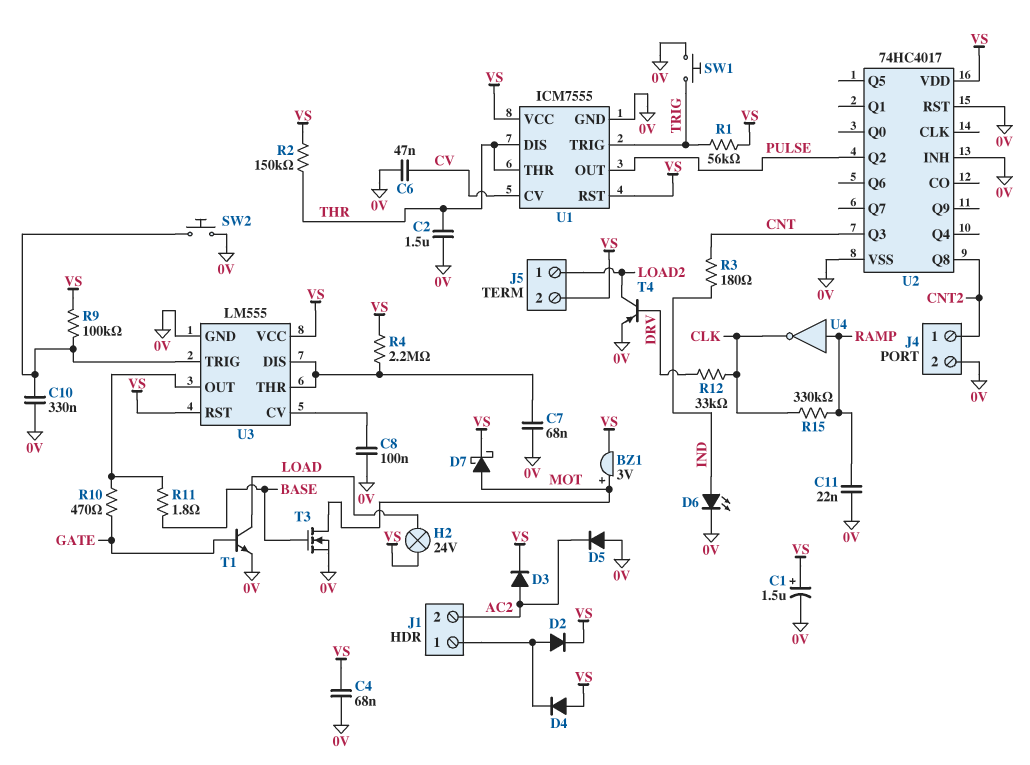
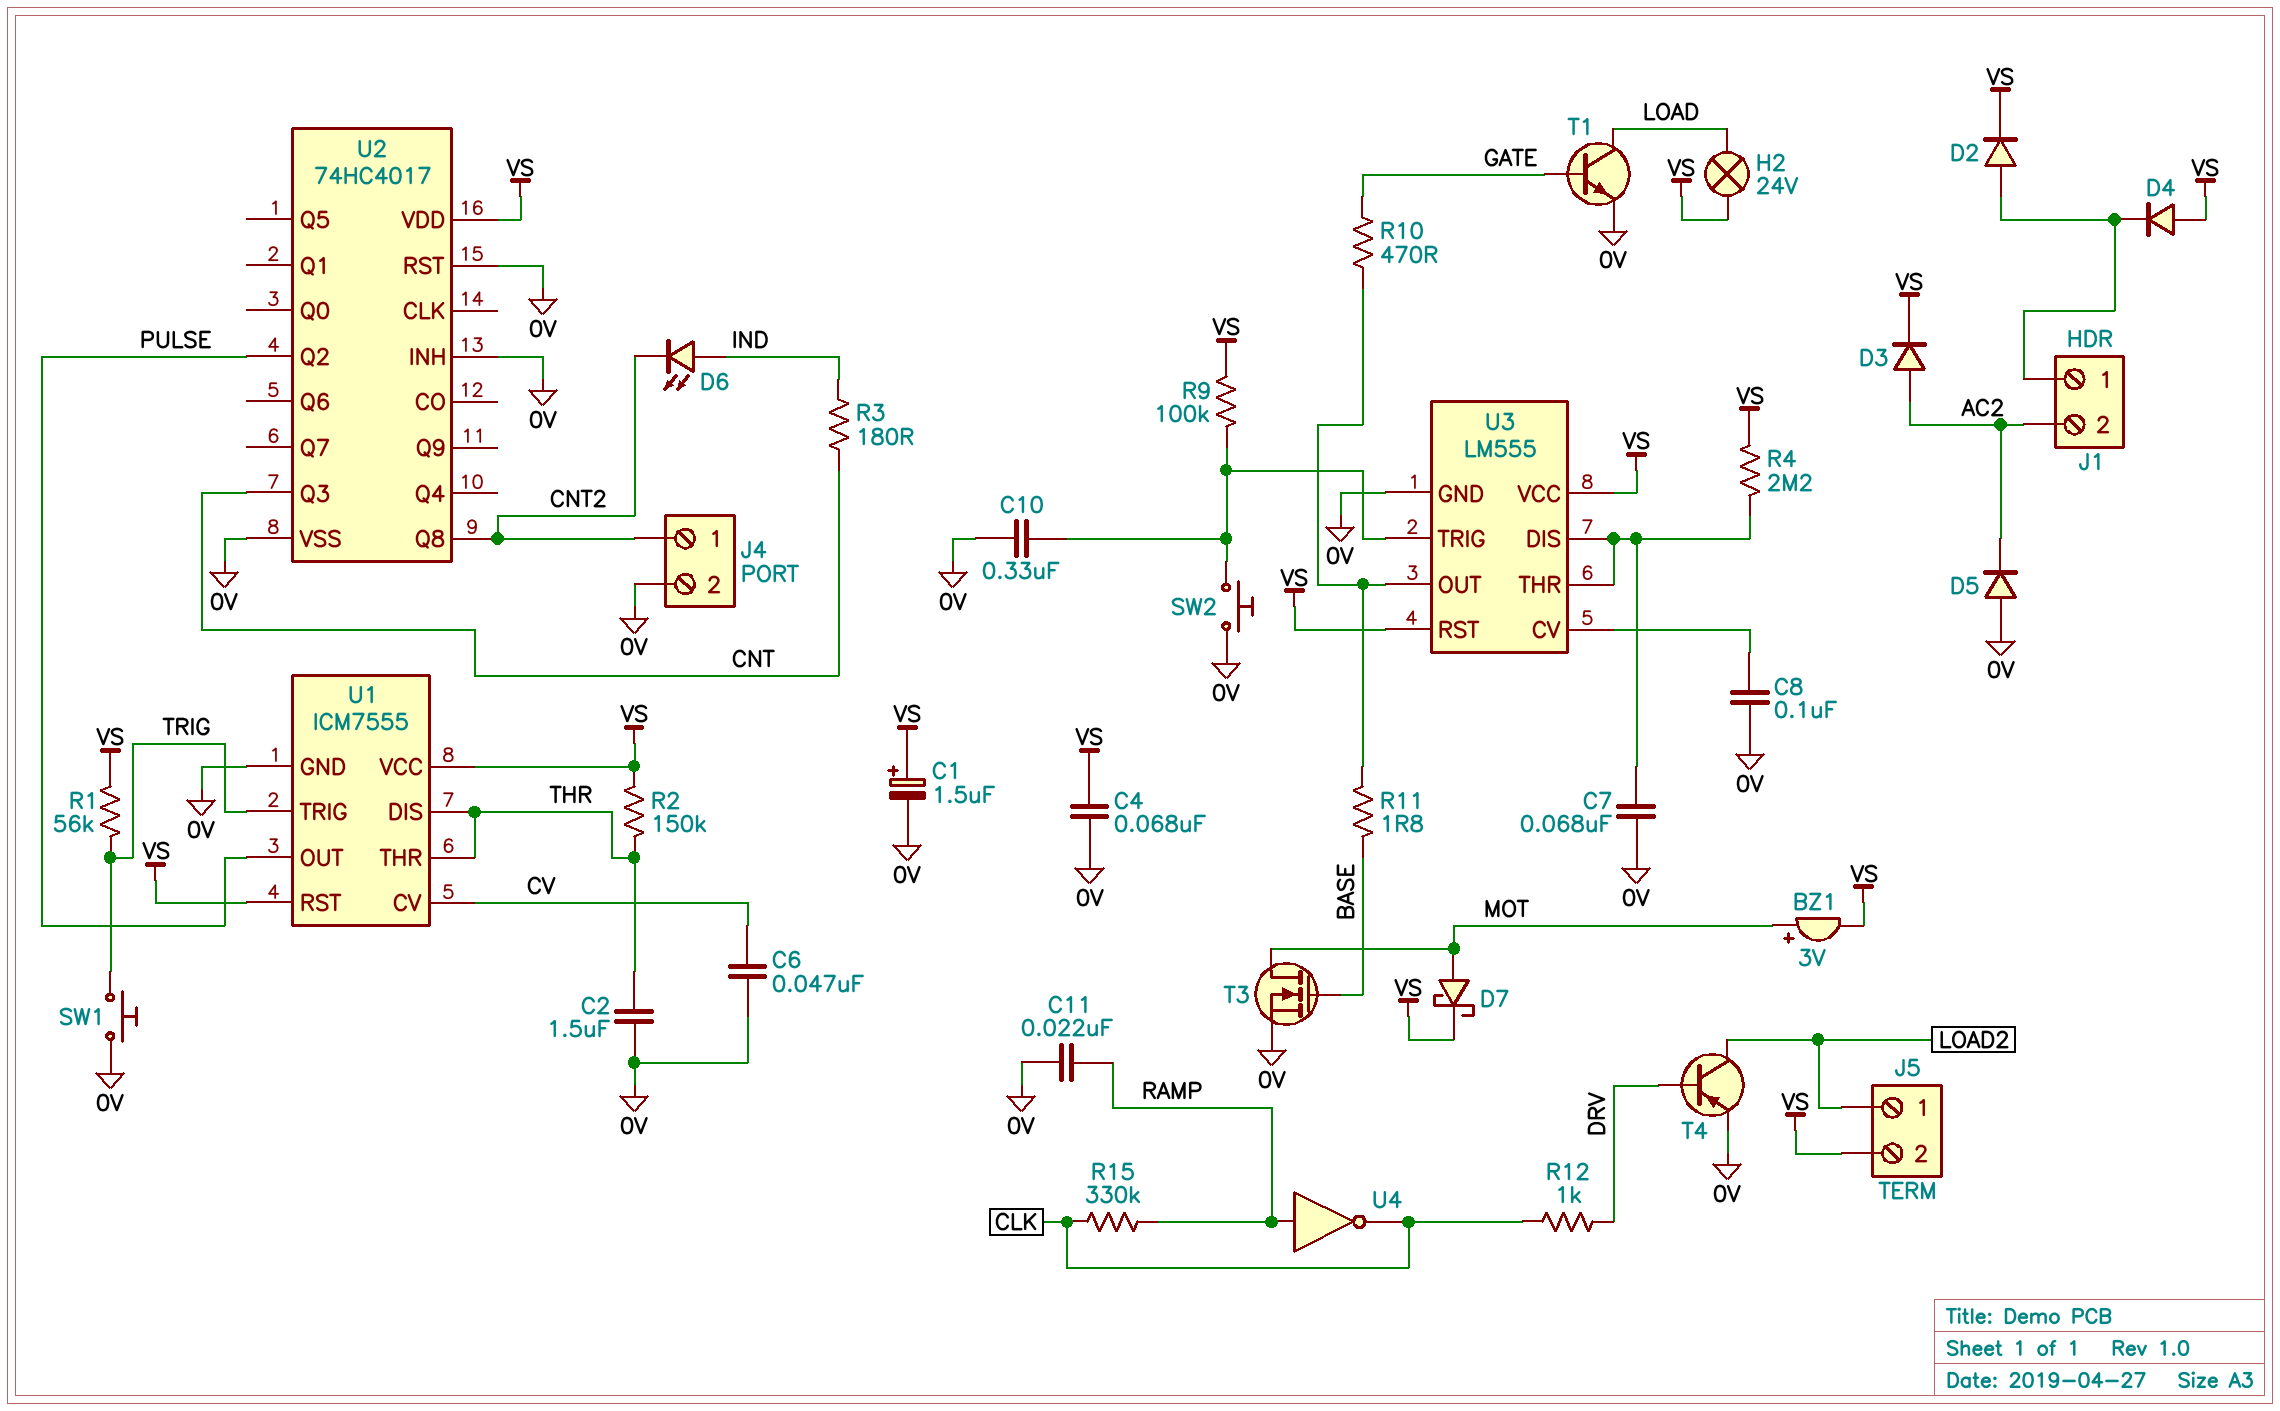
D6: LED (A IND, K 0V) -> LED (A IND, K CNT2)
R12: 33k (CLK, DRV) -> 1k (CLK, DRV)

